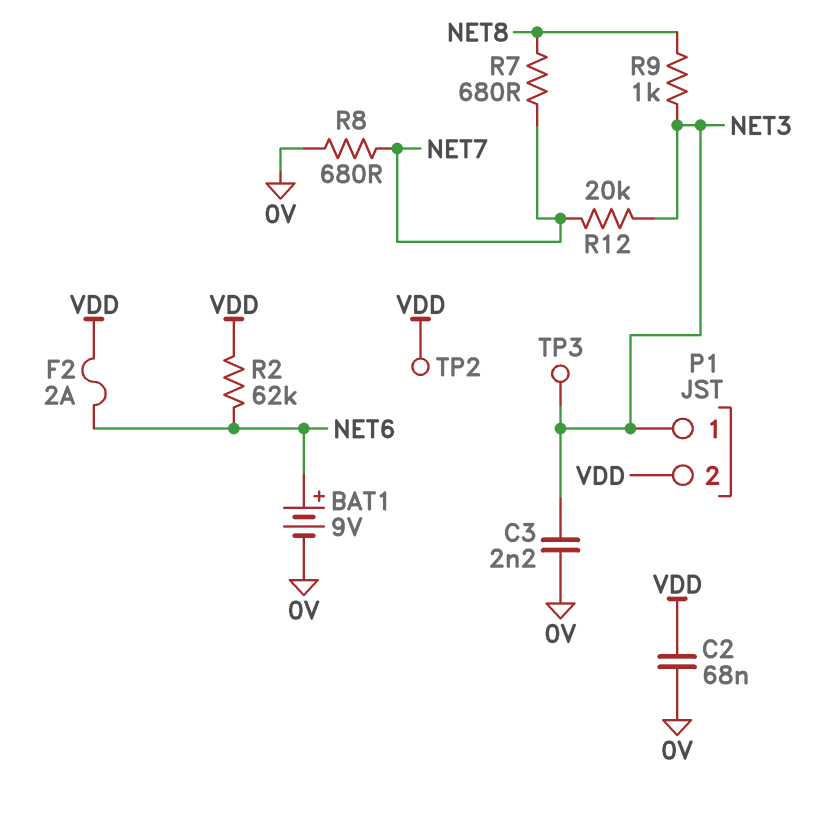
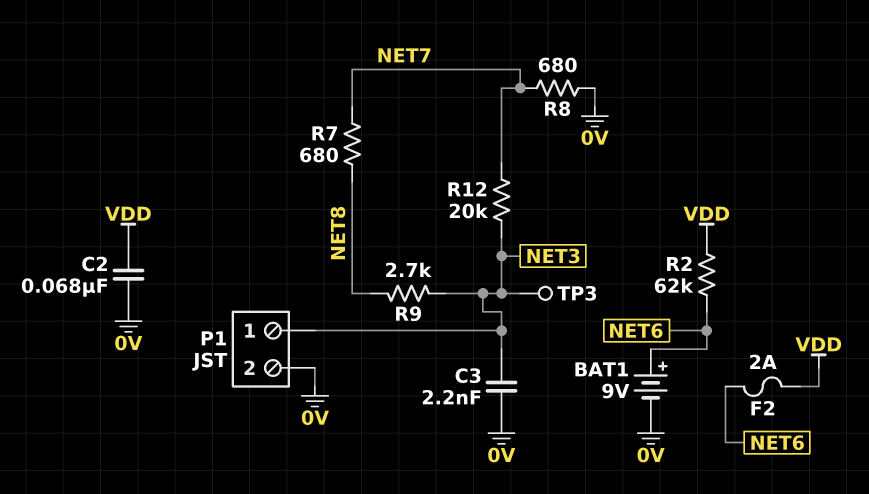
P1 pin 2: VDD -> 0V
R9: 1k (NET3, NET8) -> 2.7k (NET3, NET8)
TP2: test point (VDD) -> none

